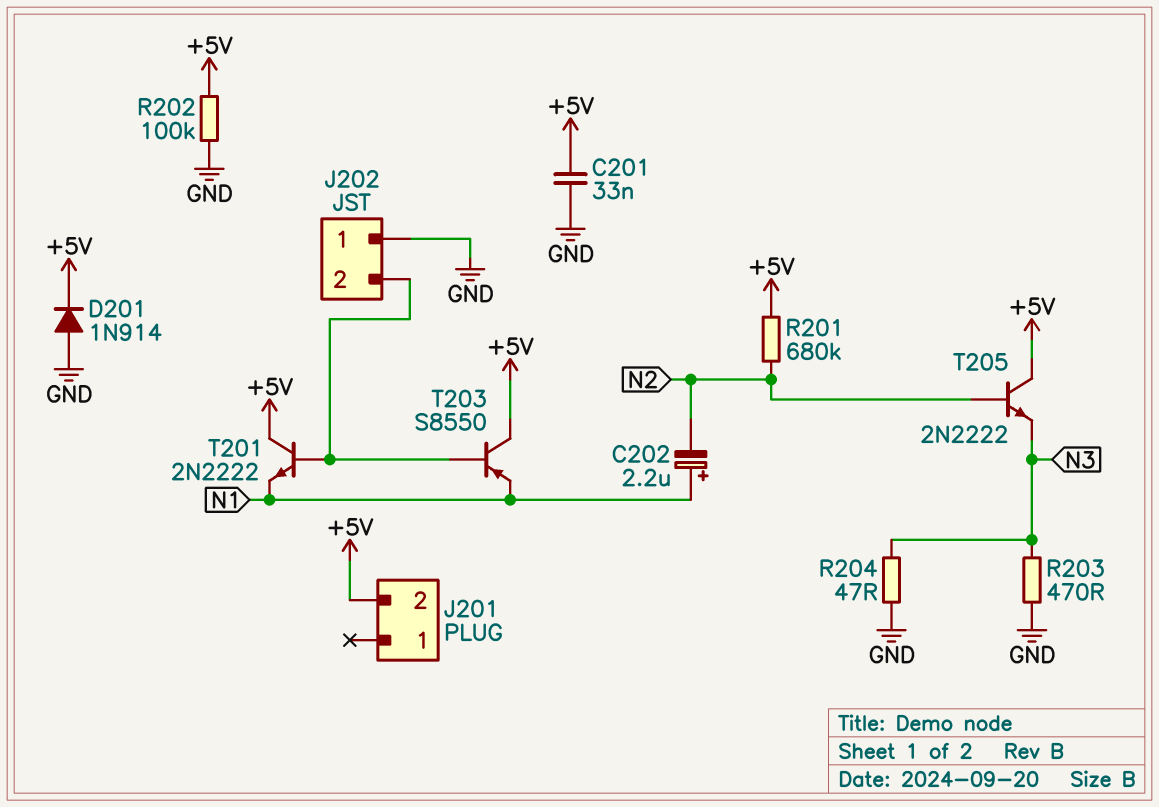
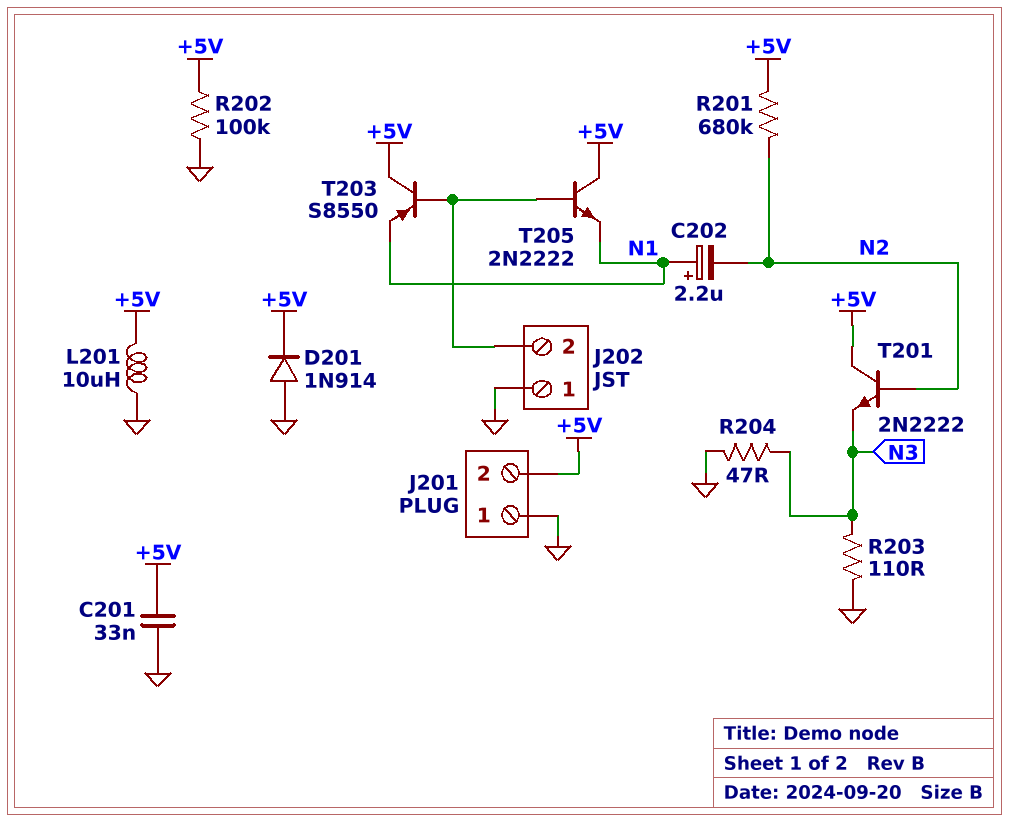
J201 pin 1: none -> GND
L201: none -> 10uH (+5V, GND)
R203: 470 (GND, N3) -> 110 (GND, N3)
T201: NPN 2N2222 (B J202/2, C +5V, E N1) -> NPN 2N2222 (B N2, C +5V, E N3)
T205: NPN 2N2222 (B N2, C +5V, E N3) -> NPN 2N2222 (B J202/2, C +5V, E N1)

